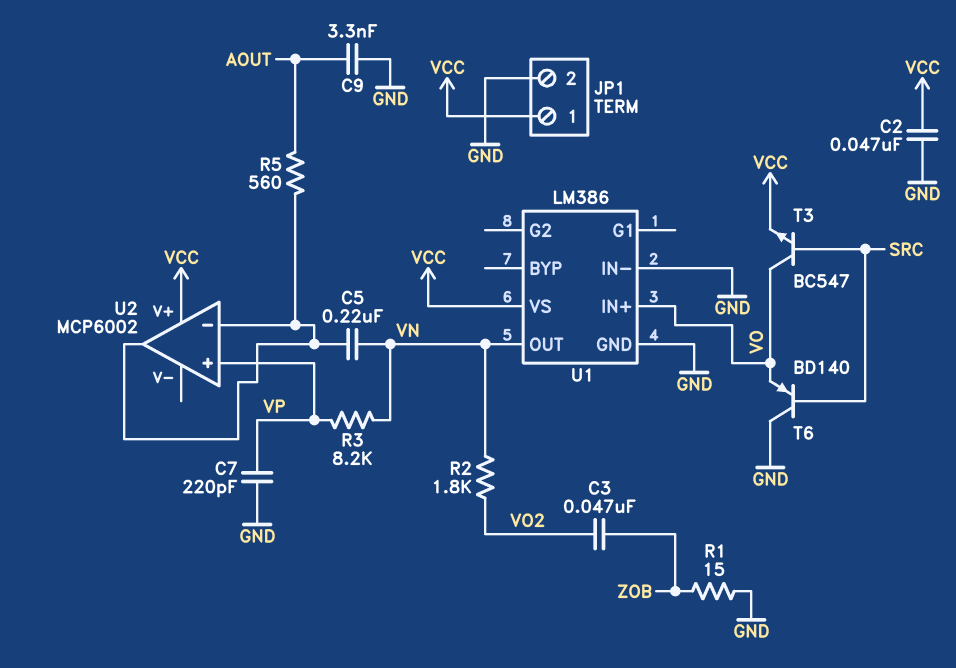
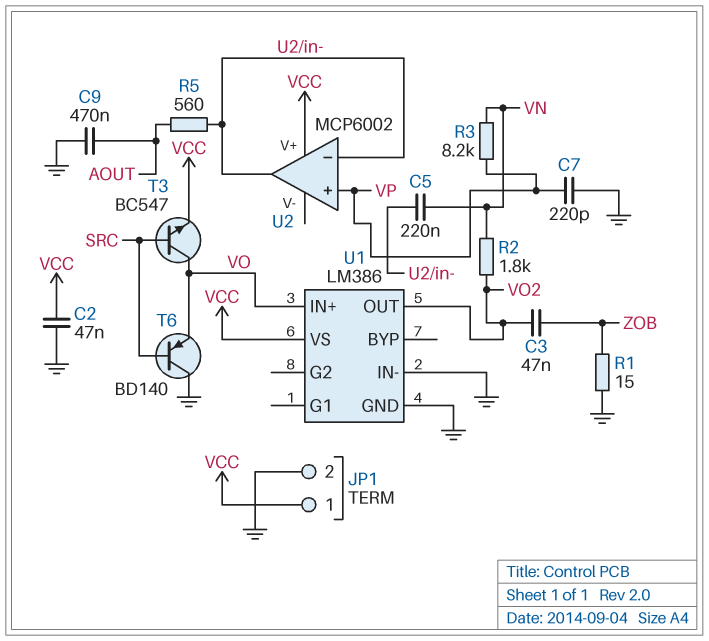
C9: 3.3nF (AOUT, GND) -> 470nF (AOUT, GND)
U1 pin OUT: VN -> VO2

